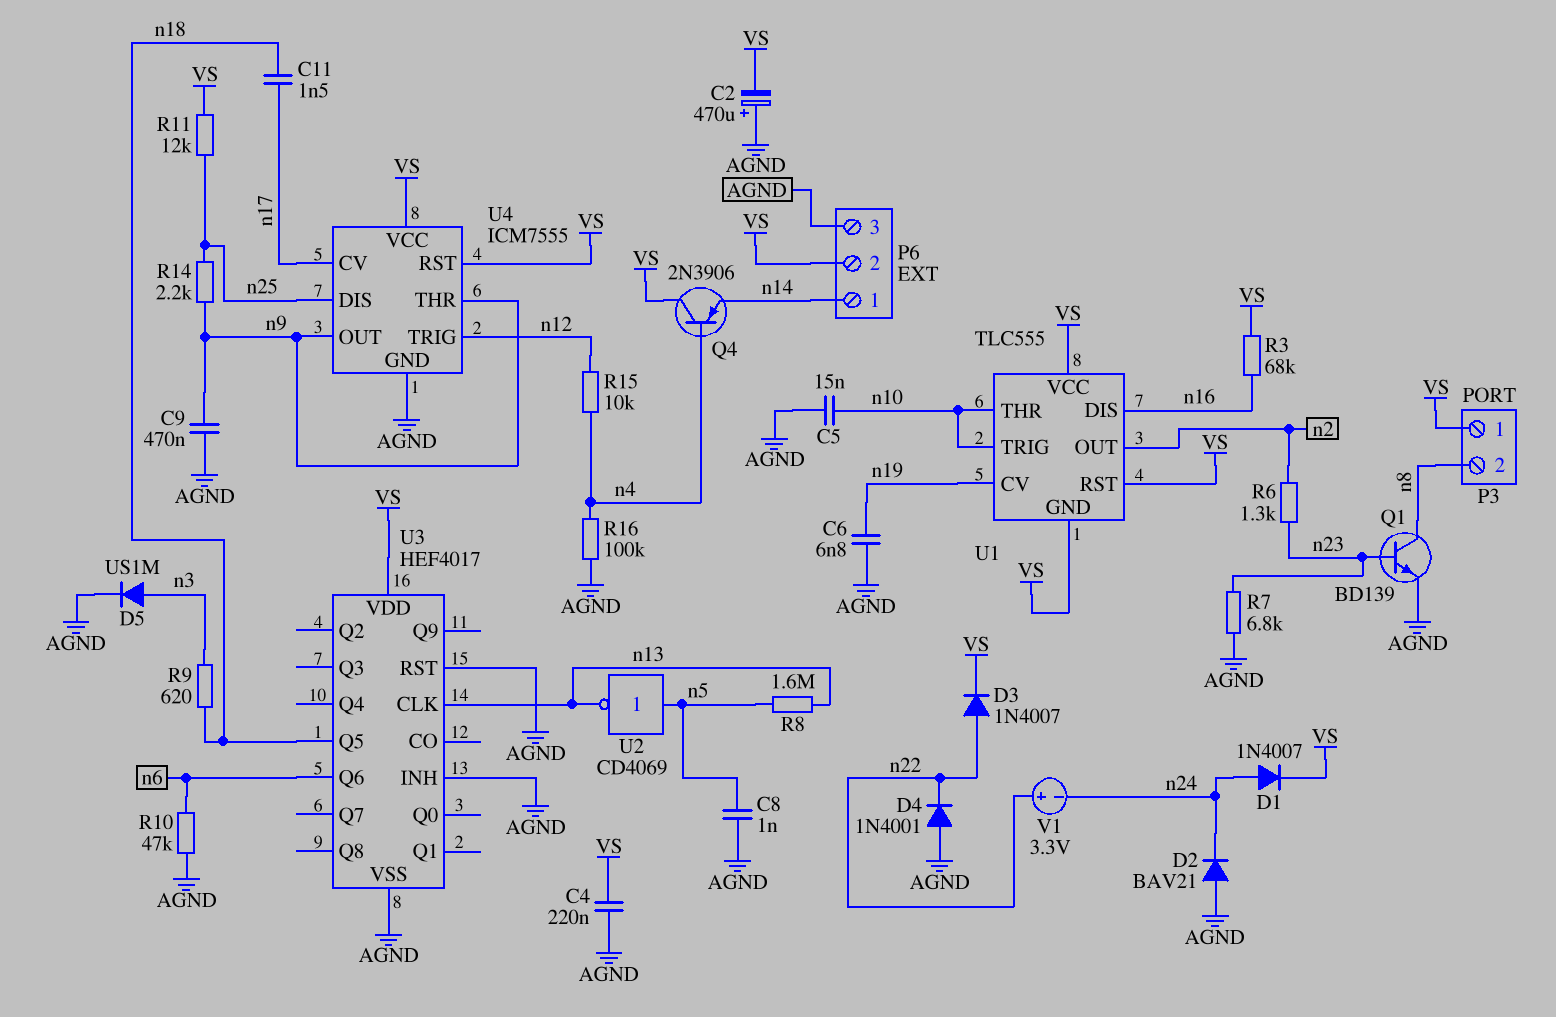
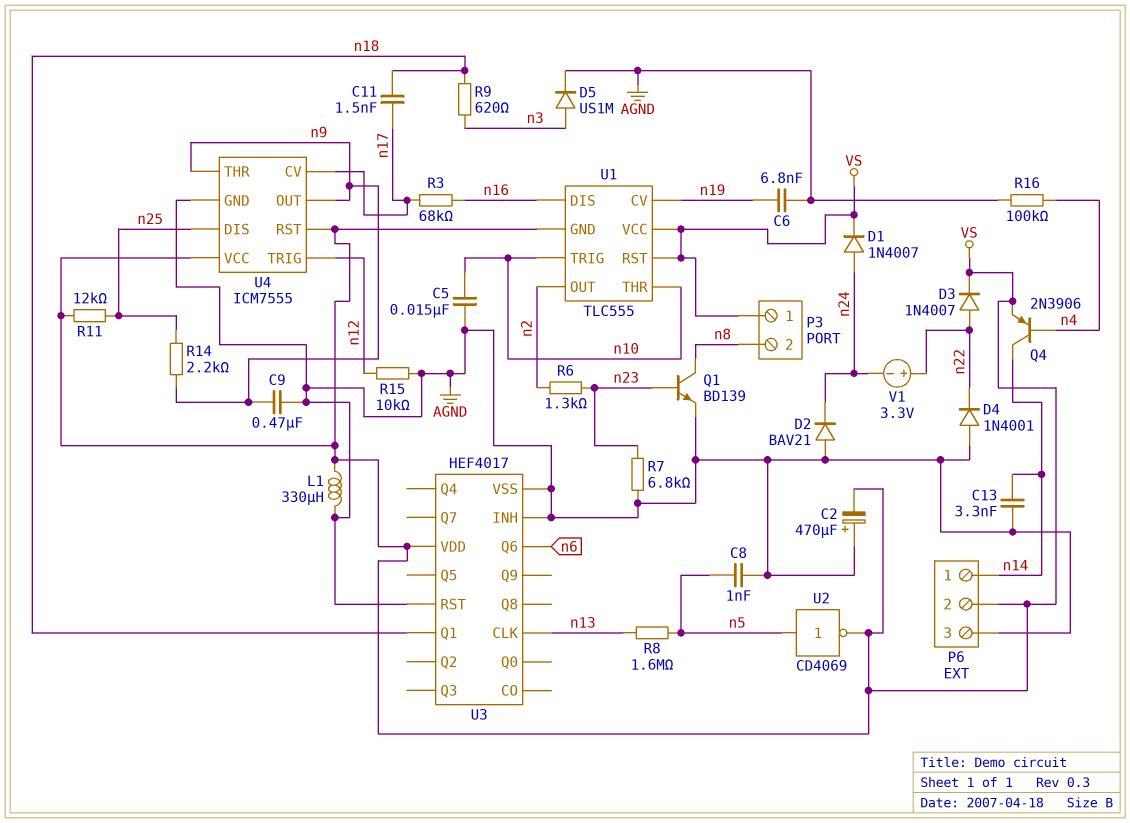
C4: 220nF (AGND, VS) -> none
C13: none -> 3.3nF (AGND, n14)
L1: none -> 330uH (AGND, VS)
Q4: PNP 2N3906 (B n4, C VS, E n14) -> PNP 2N3906 (B n4, C n14, E VS)
R3: 68k (VS, n16) -> 68k (n16, n17)
R10: 47k (AGND, n6) -> none
R15: 10k (n4, n12) -> 10k (AGND, n12)
U2: NOT CD4069 (in n5, out n13) -> NOT CD4069 (in n5, out VS)
U3 pin Q1: none -> n18
U3 pin Q5: n18 -> none

